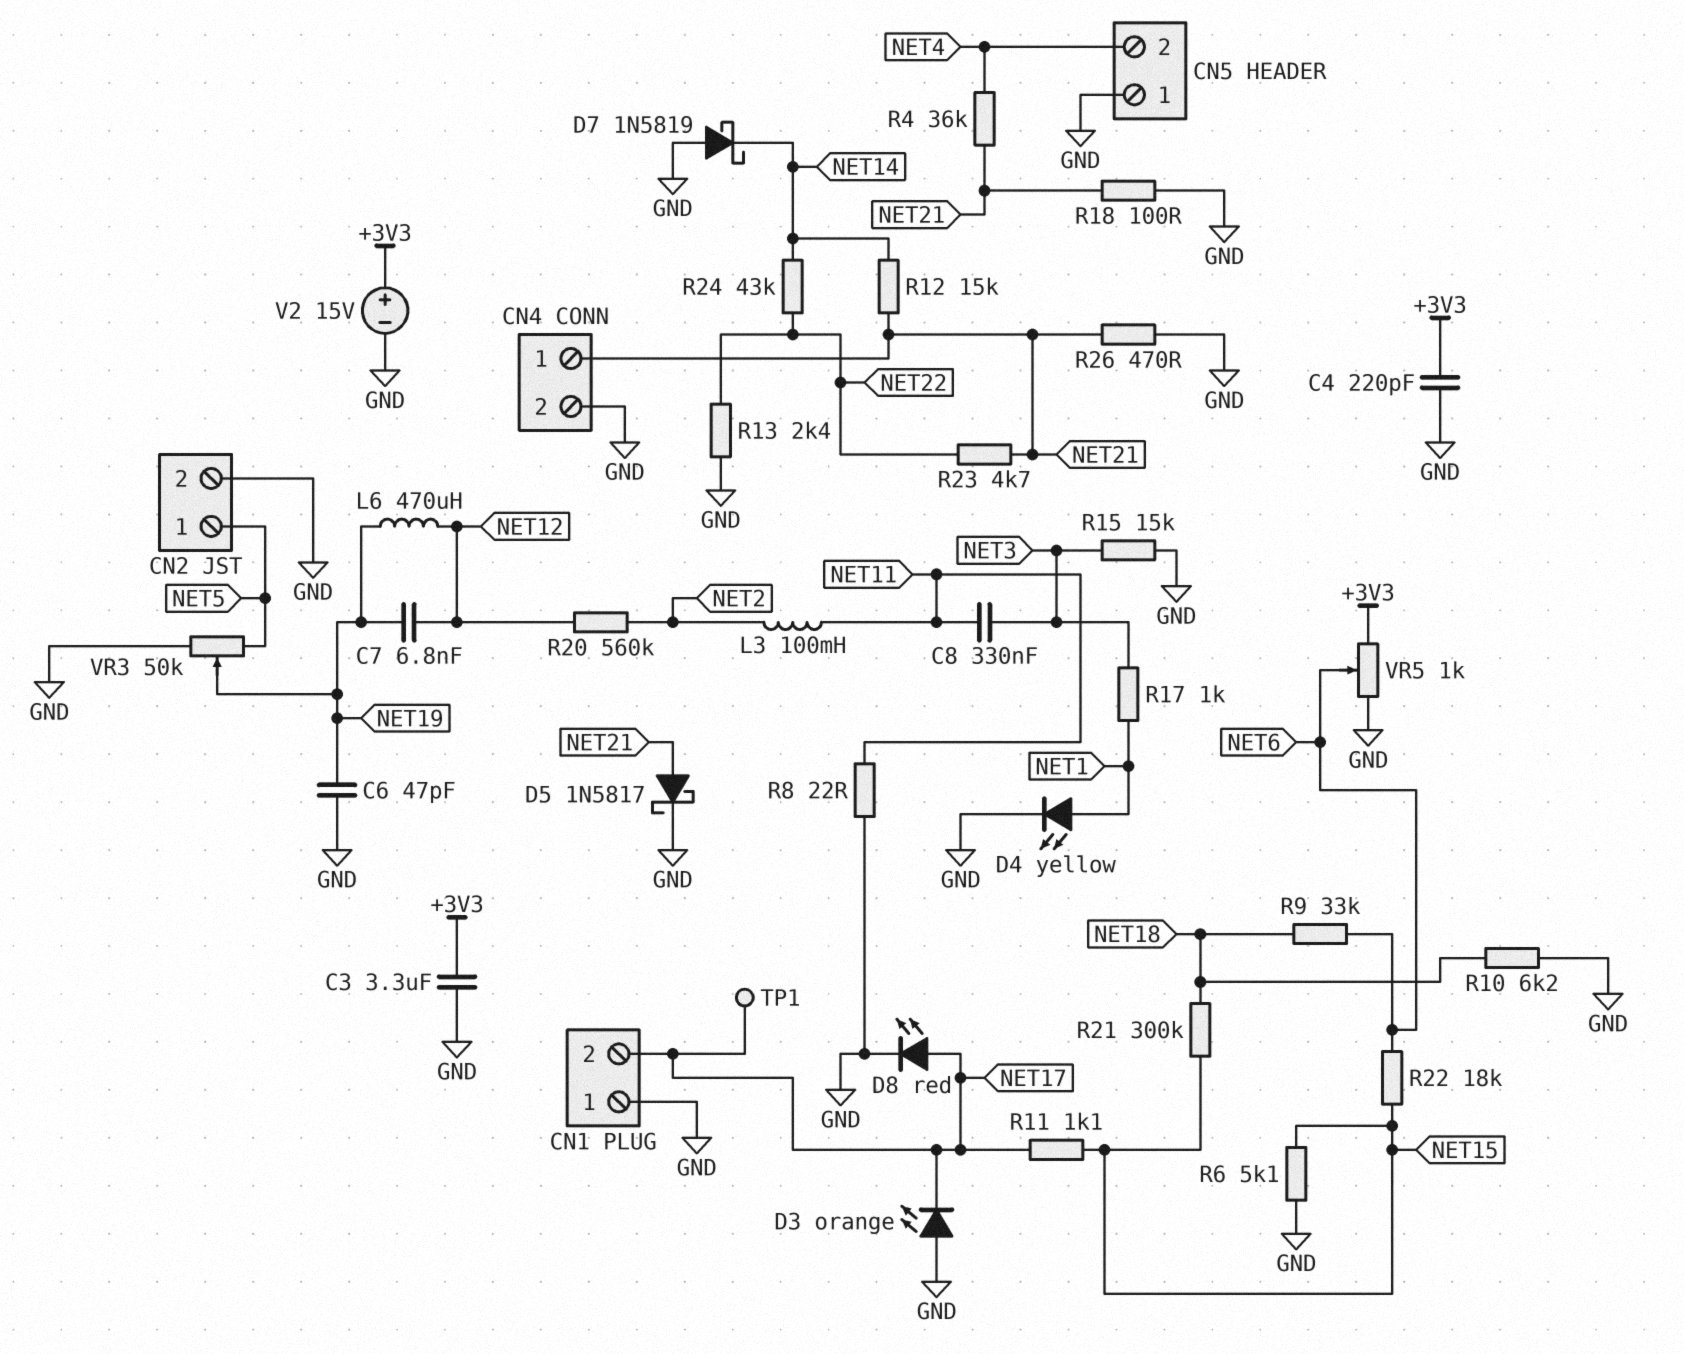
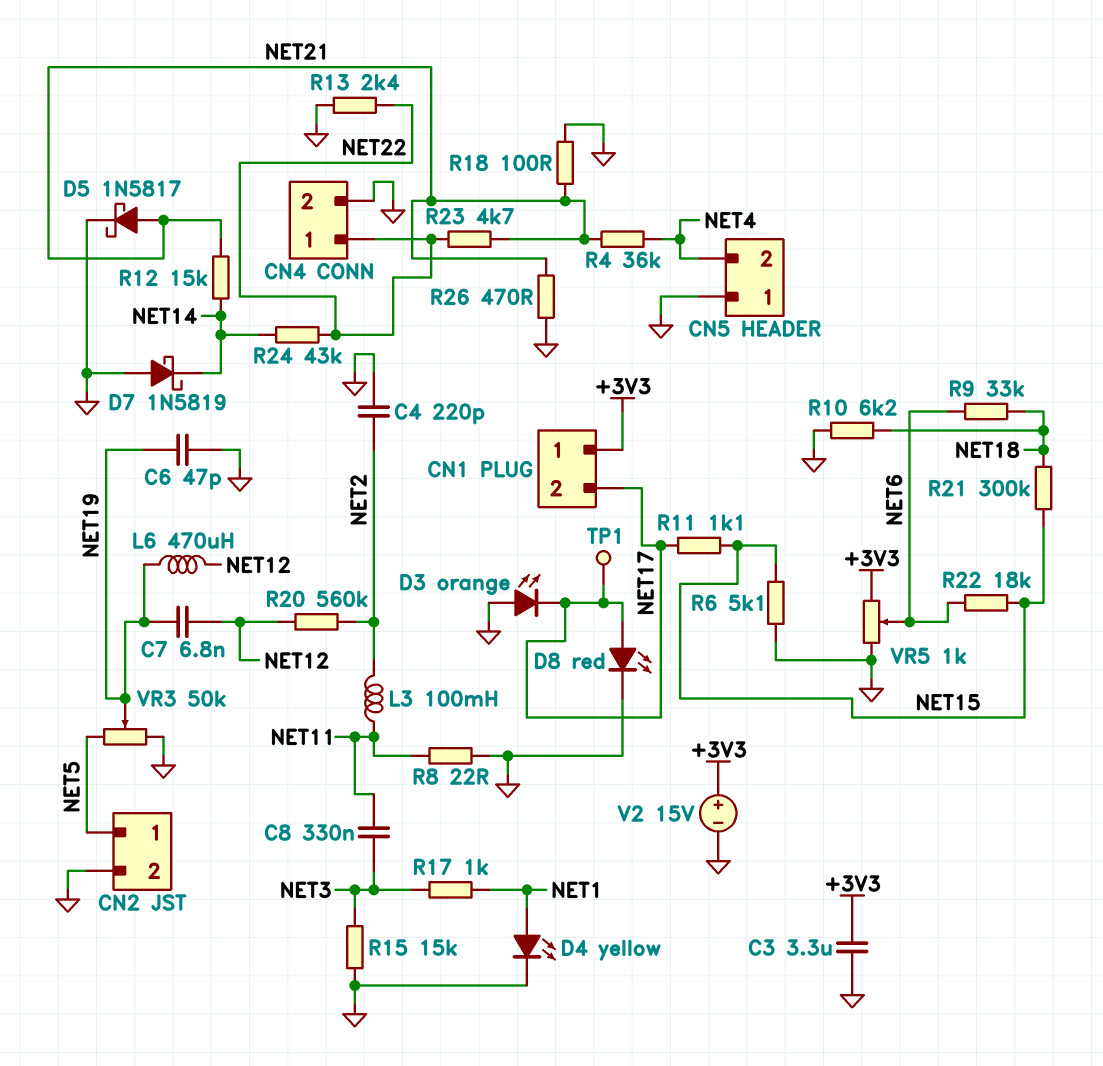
C4: 220pF (+3V3, GND) -> 220pF (GND, NET2)
CN1 pin 1: GND -> +3V3
CN4 pin 1: NET21 -> NET22

